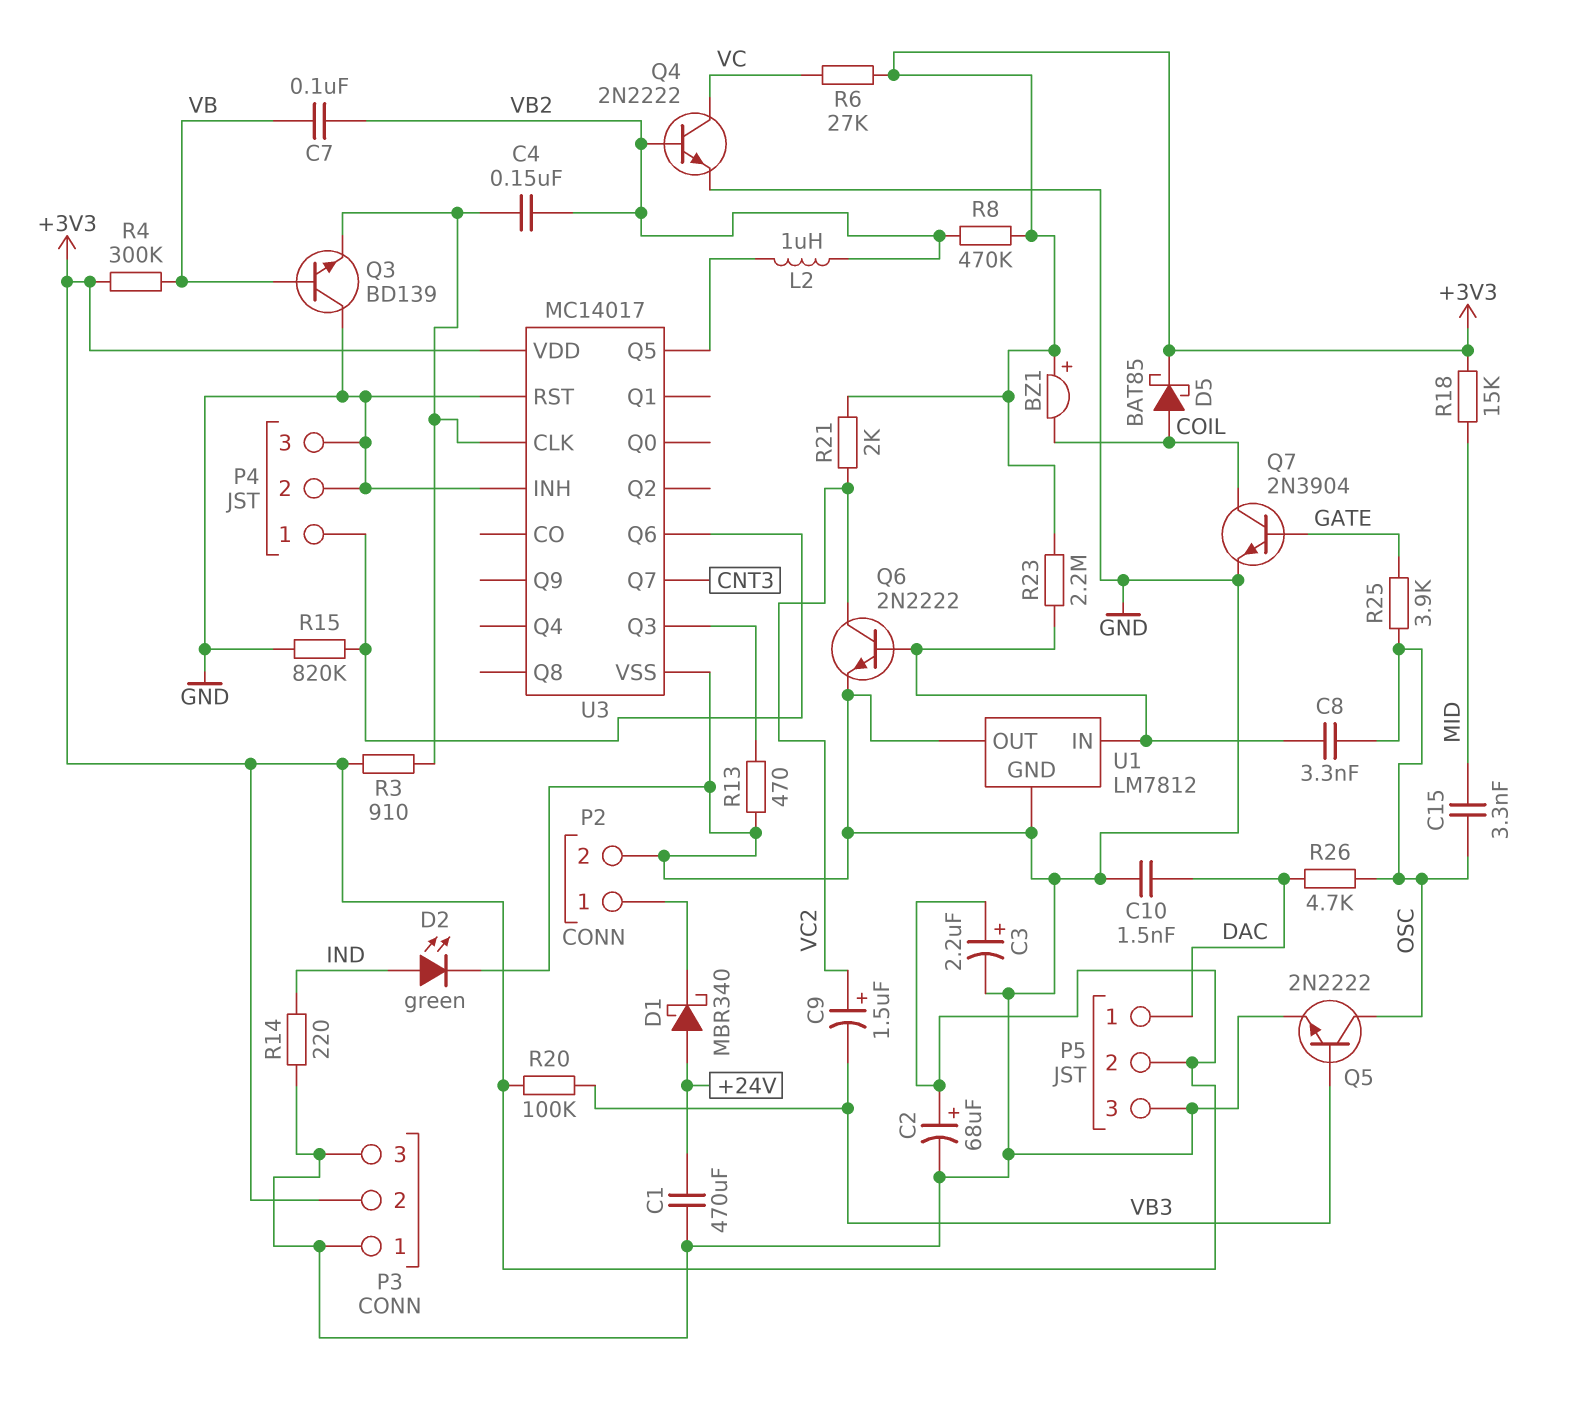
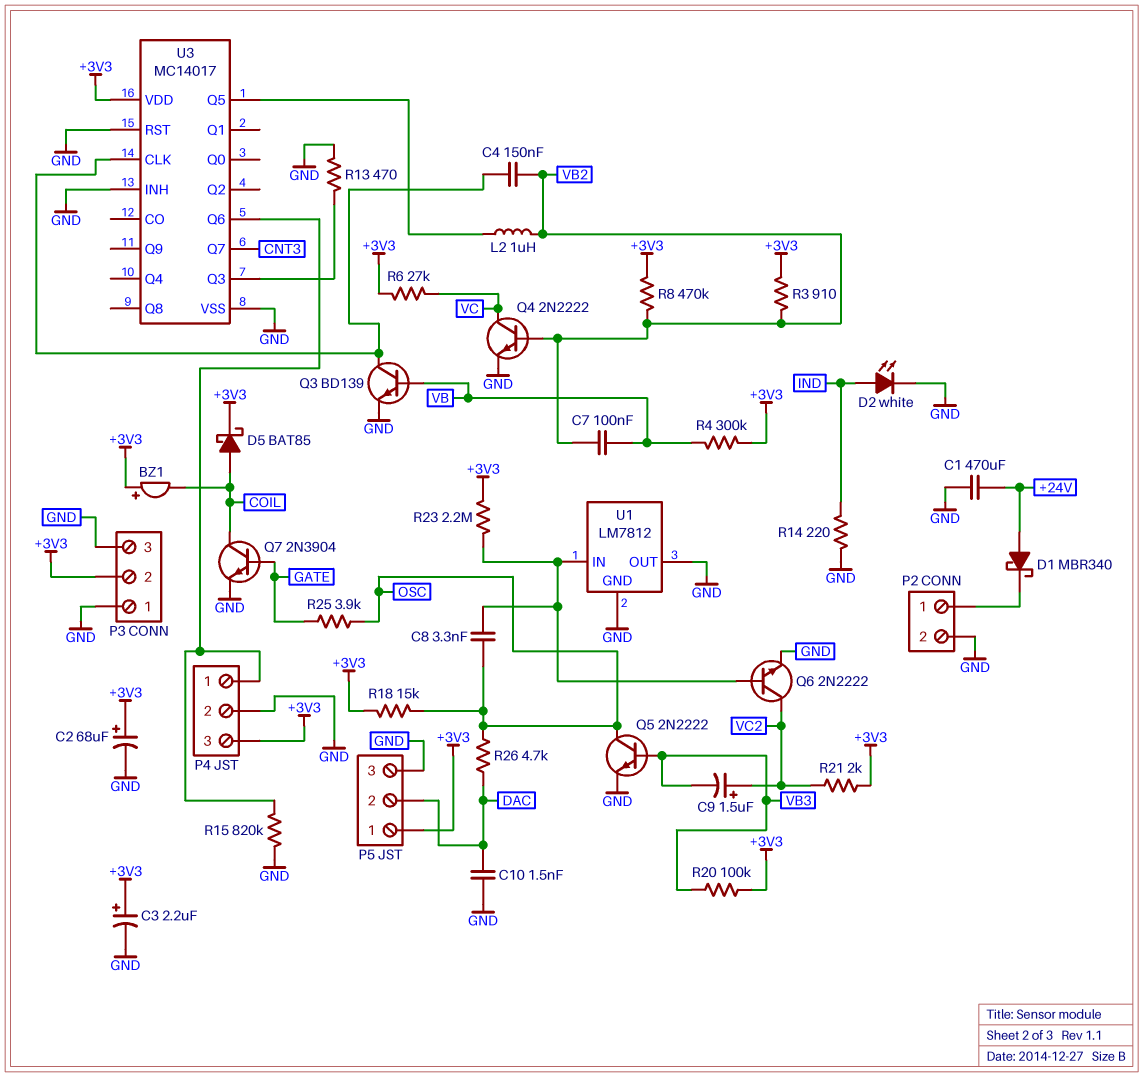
C15: 3.3nF (MID, OSC) -> none
D2: LED green (A IND, K GND) -> LED white (A IND, K GND)
P4 pin 3: GND -> +3V3
P5 pin 1: DAC -> +3V3
P5 pin 2: +3V3 -> DAC
Q3: NPN BD139 (B VB, C GND, E U3/CLK) -> NPN BD139 (B VB, C U3/CLK, E GND)
R3: 910 (+3V3, U3/CLK) -> 910 (+3V3, VB2)
R18: 15k (+3V3, MID) -> 15k (+3V3, OSC)

